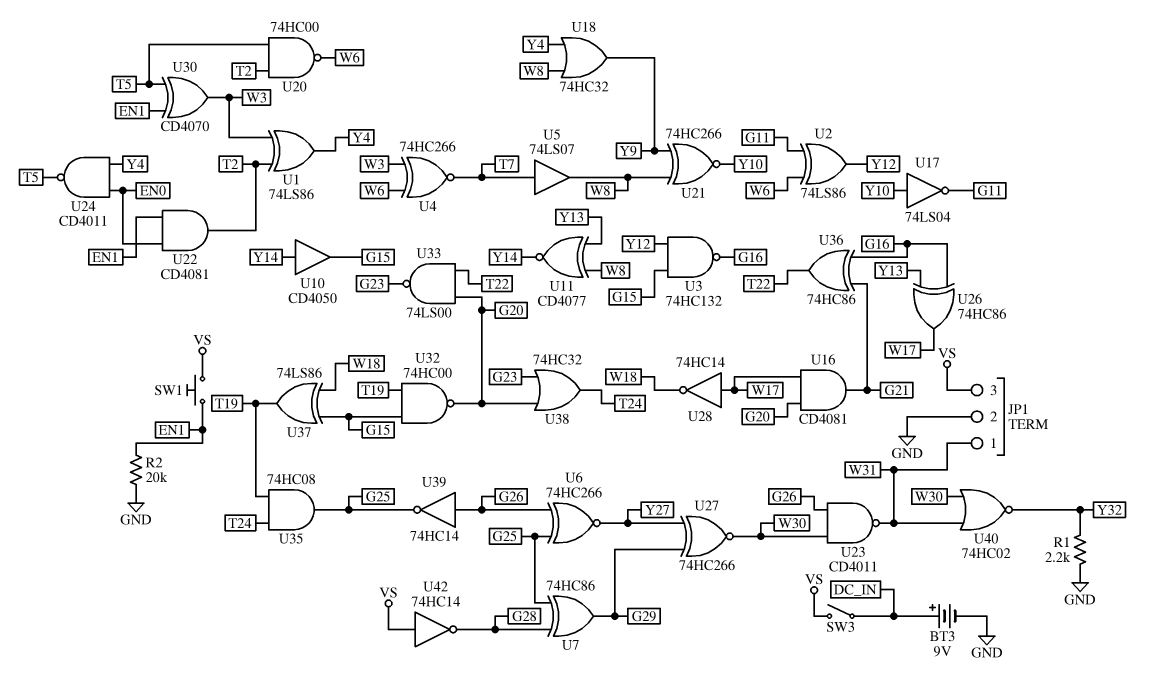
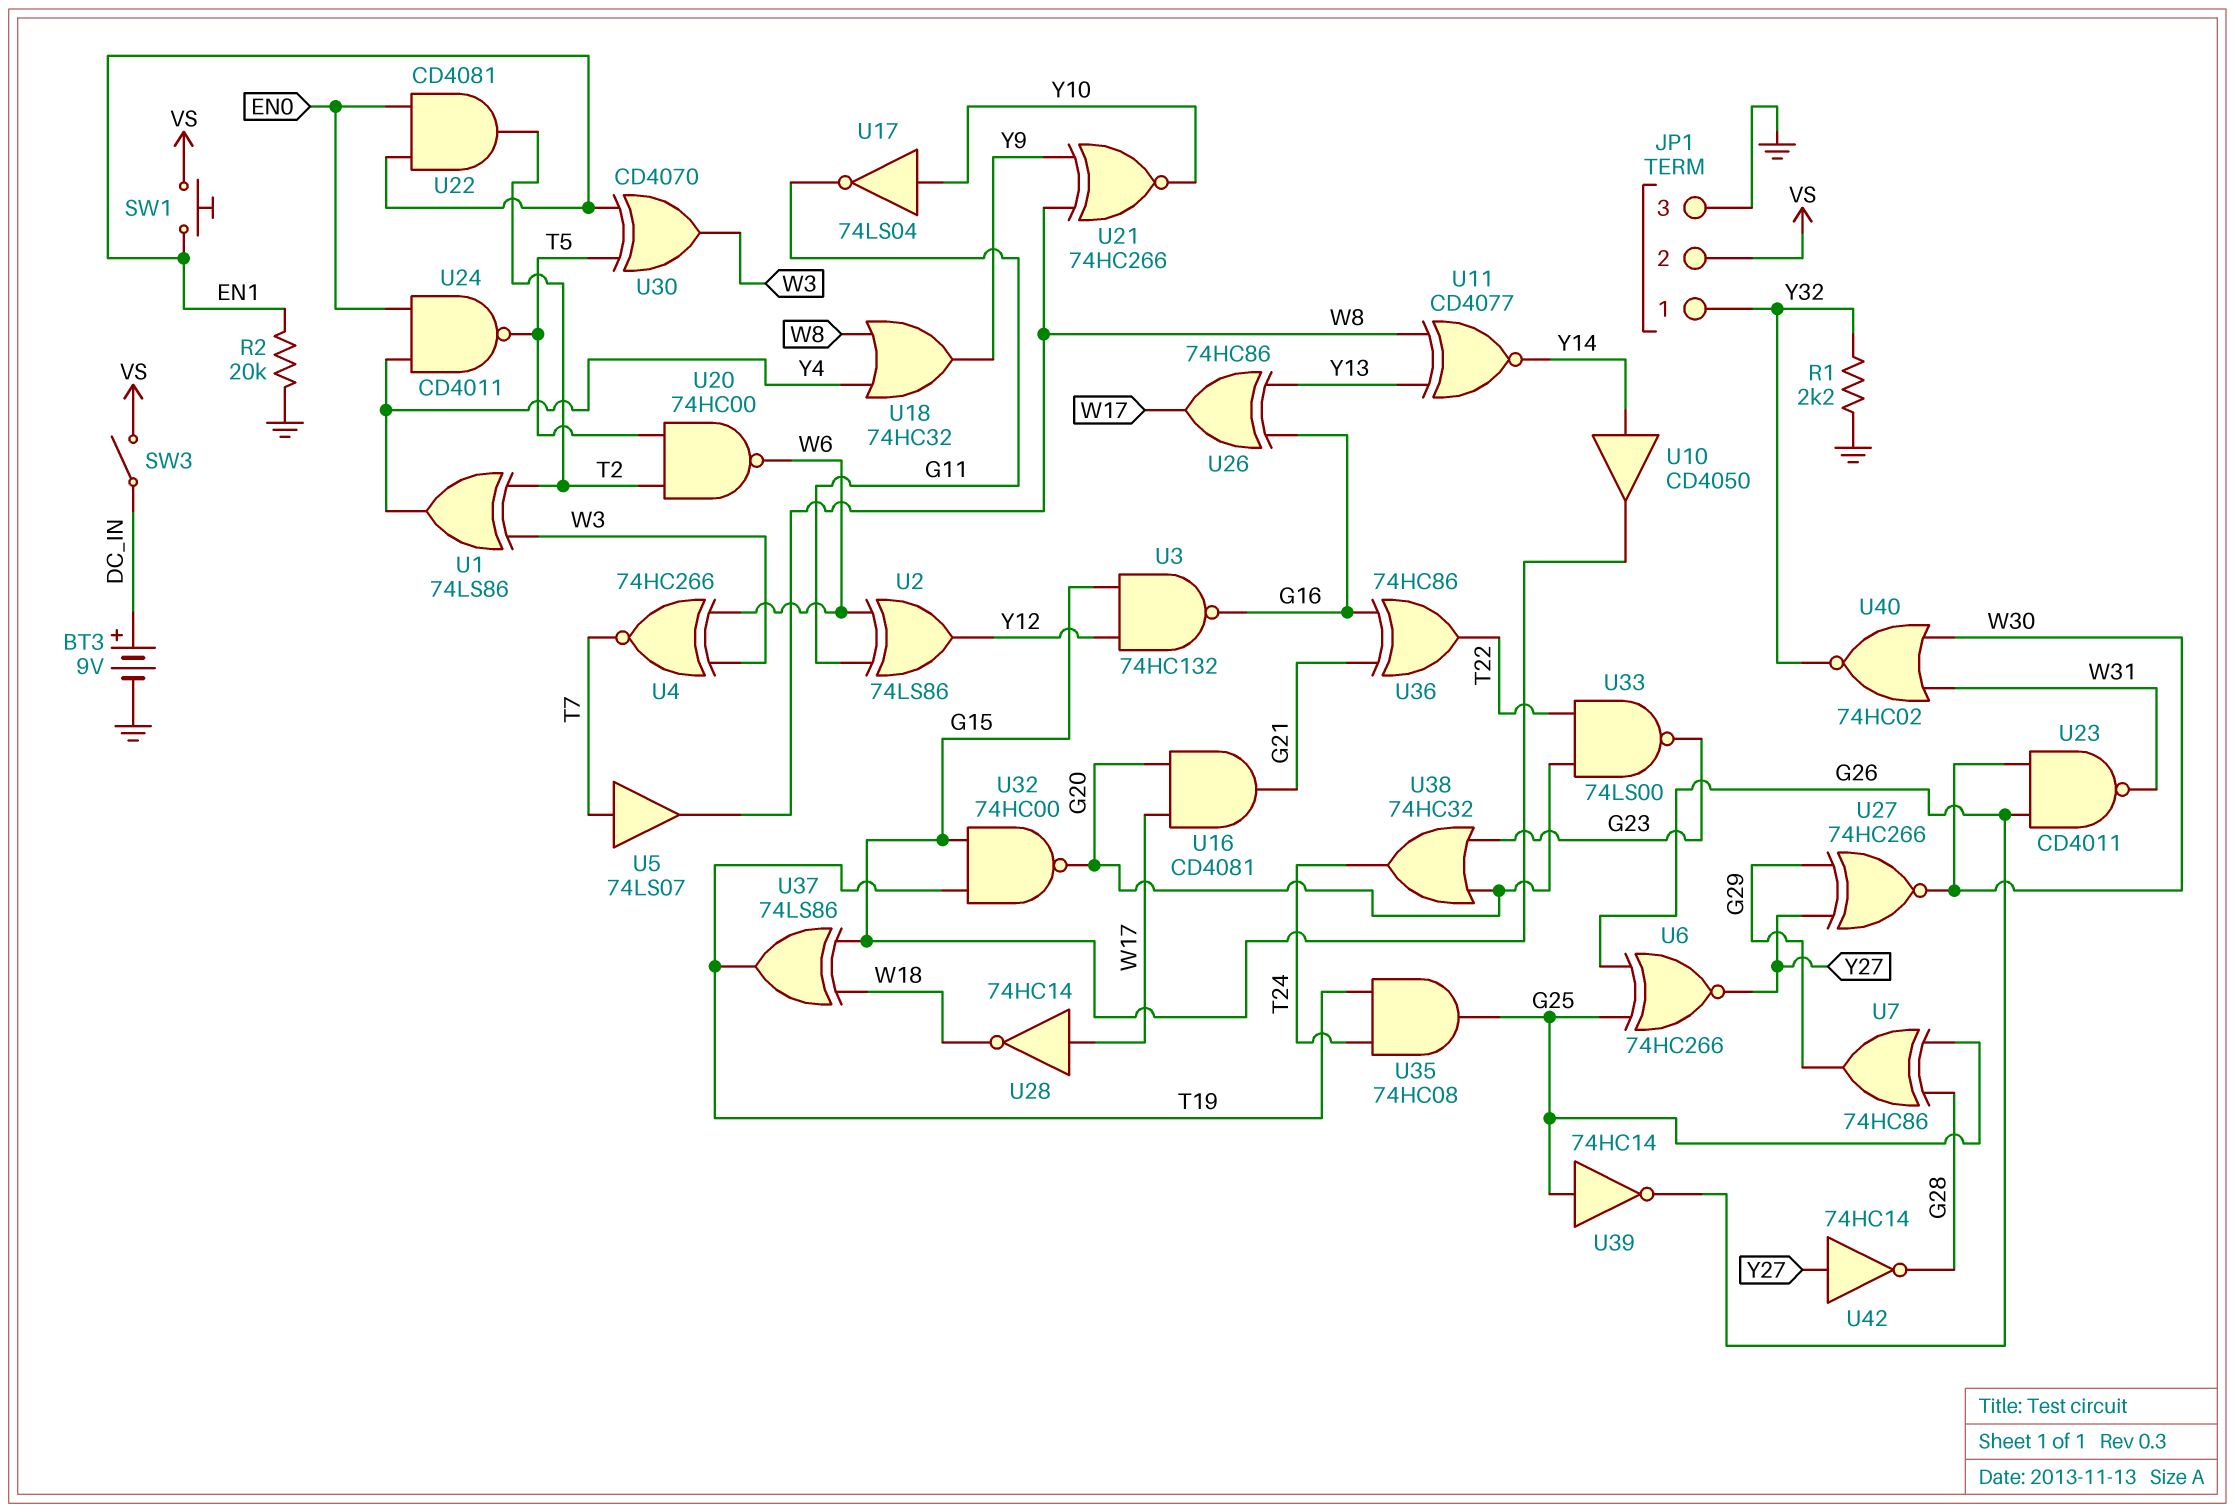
JP1 pin 1: W31 -> Y32
JP1 pin 2: GND -> VS
JP1 pin 3: VS -> GND
U39: NOT 74HC14 (in G26, out G25) -> NOT 74HC14 (in G25, out G26)
U42: NOT 74HC14 (in VS, out G28) -> NOT 74HC14 (in Y27, out G28)

